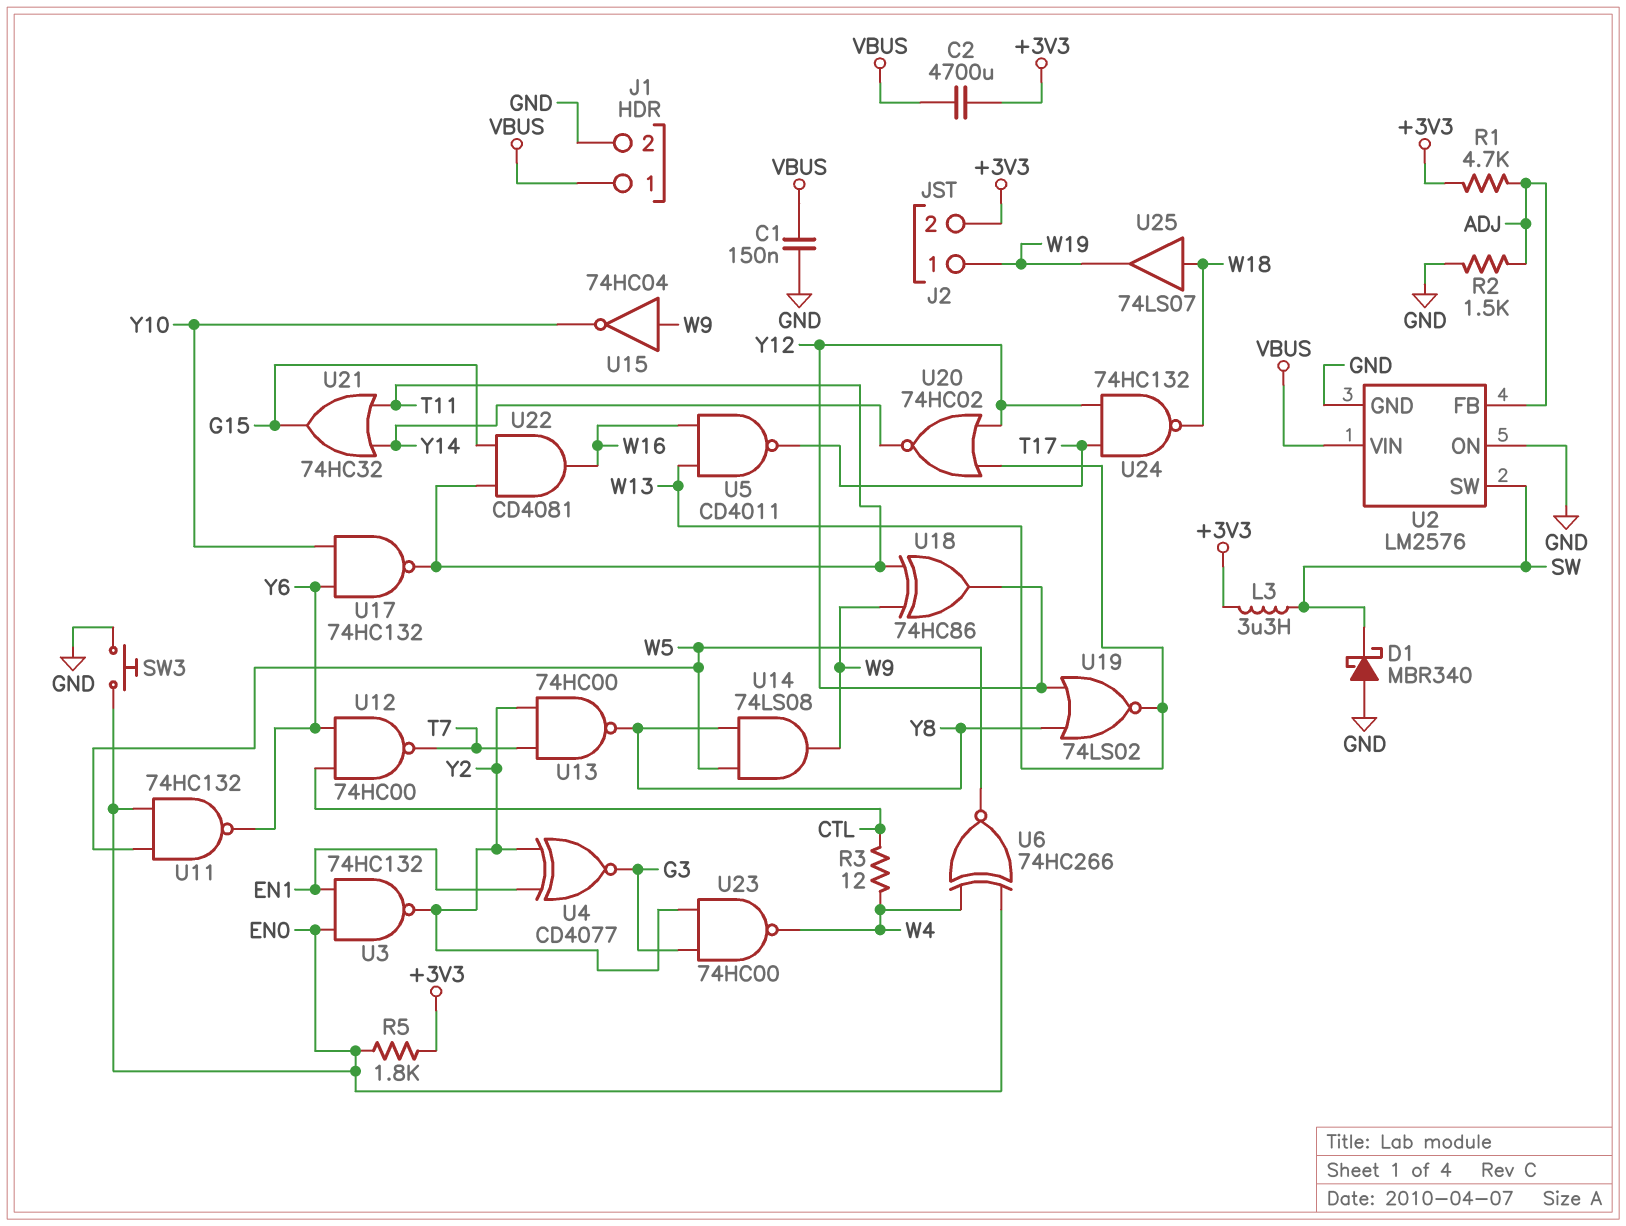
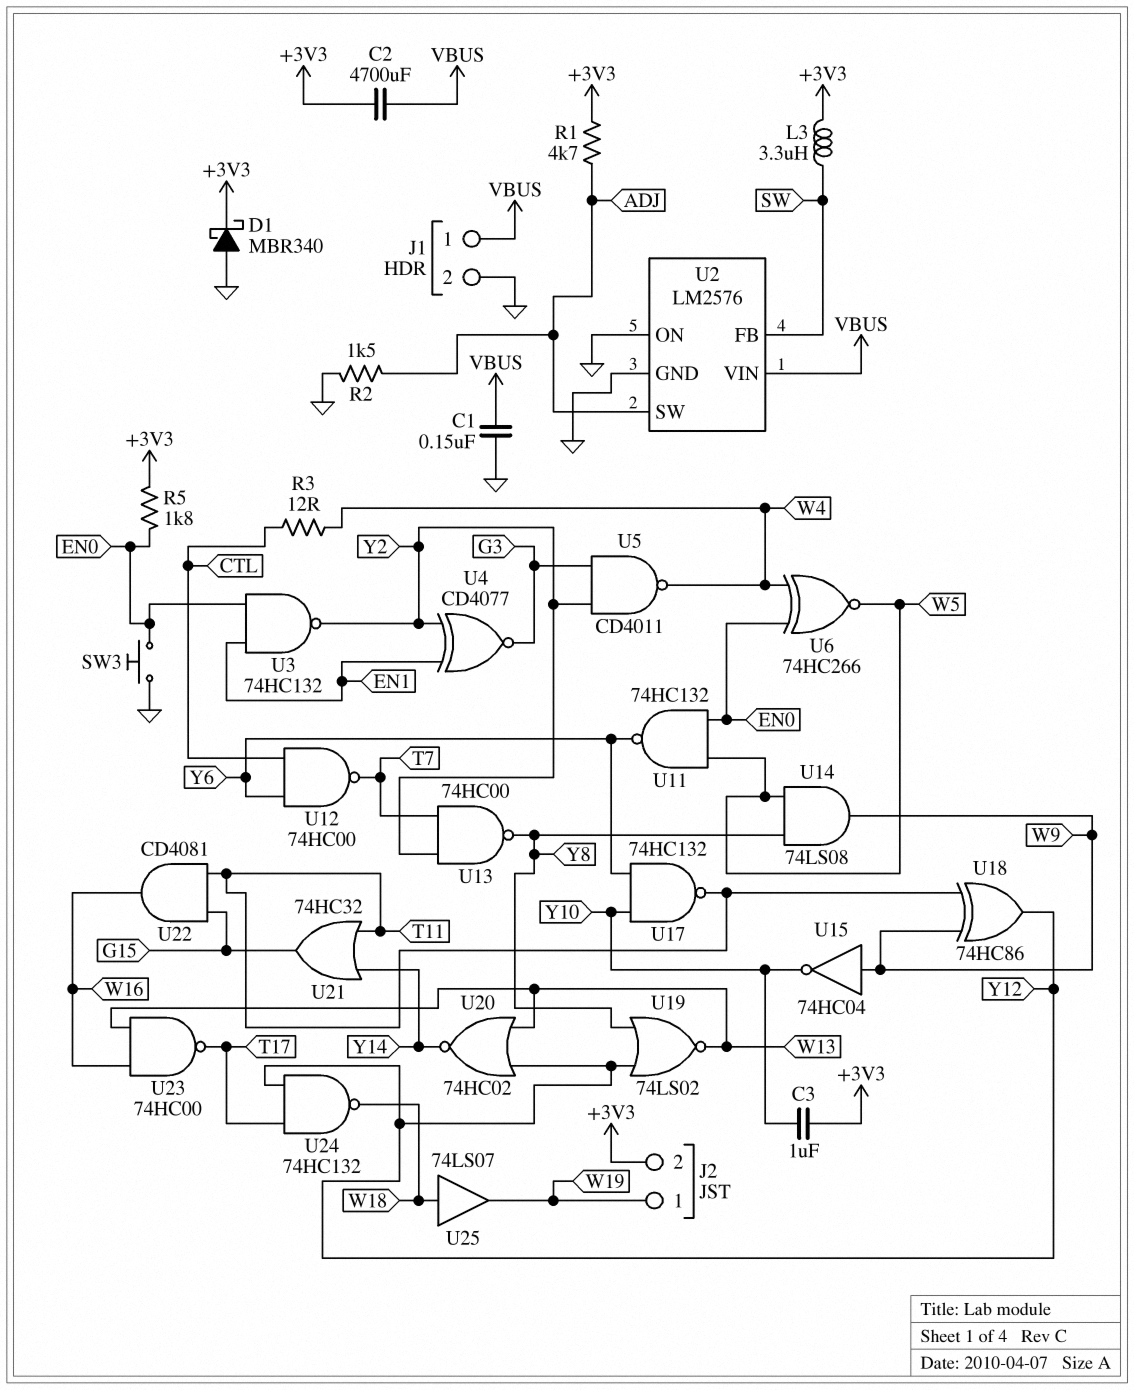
C3: none -> 1uF (+3V3, Y10)
D1: schottky MBR340 (A GND, K SW) -> schottky MBR340 (A GND, K +3V3)
U2 pin FB: ADJ -> SW
U2 pin SW: SW -> ADJ
U5: NAND CD4011 (in W13, in W16, out T17) -> NAND CD4011 (in G3, in Y2, out W4)
U23: NAND 74HC00 (in G3, in Y2, out W4) -> NAND 74HC00 (in W13, in W16, out T17)

